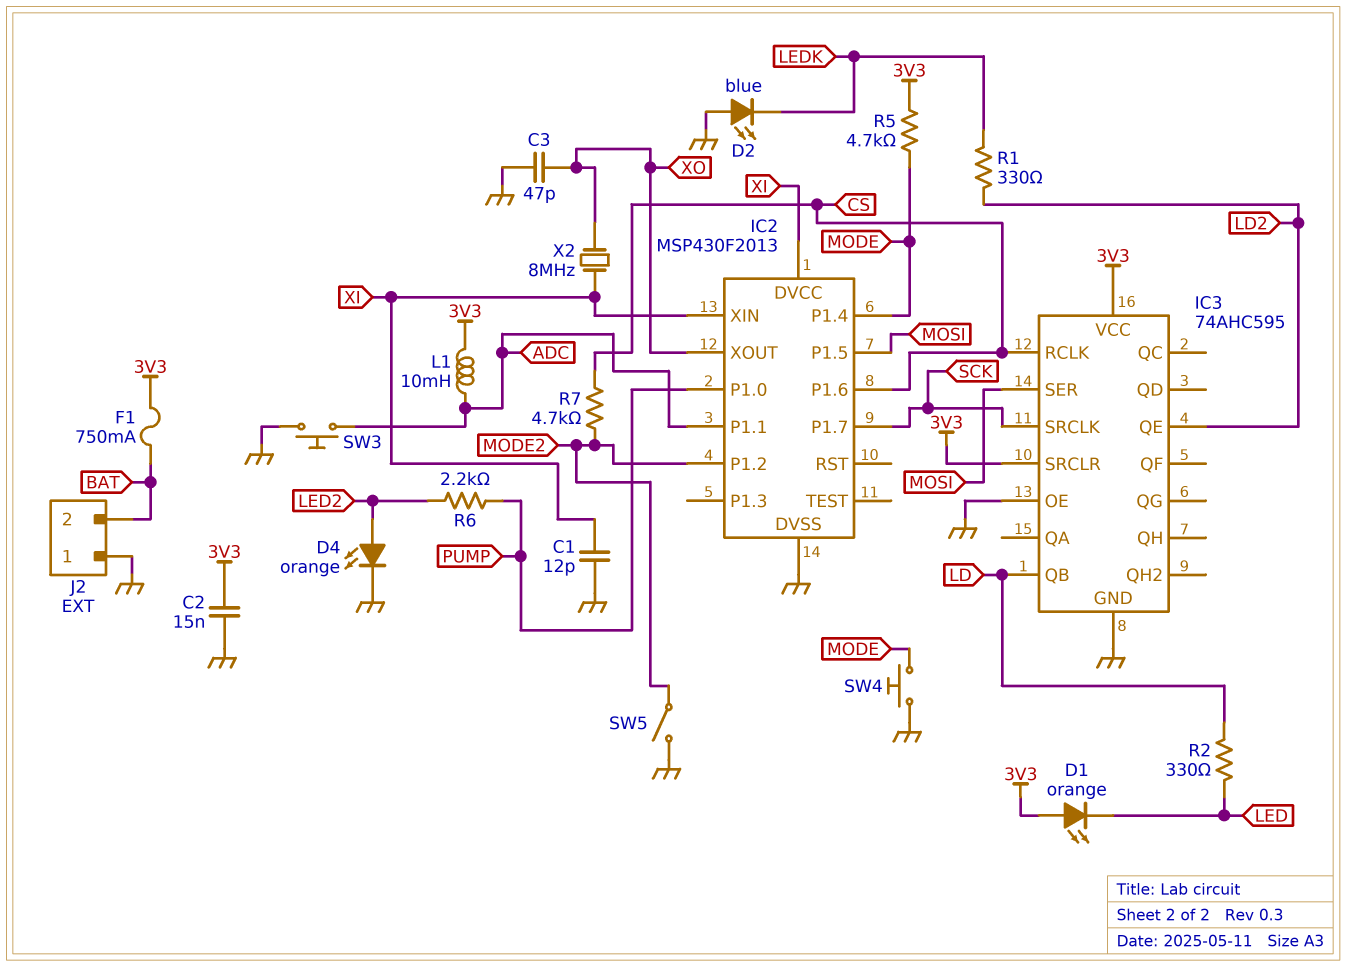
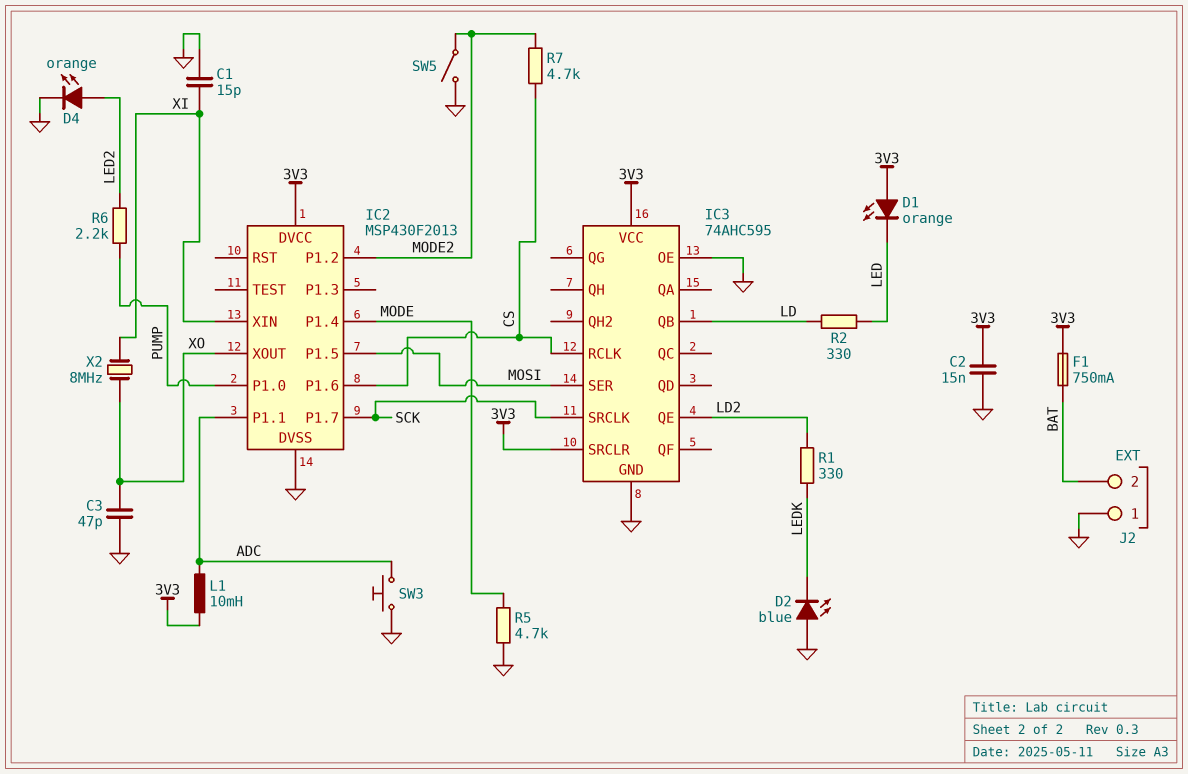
C1: 12pF (GND, XI) -> 15pF (GND, XI)
IC2 pin DVCC: XI -> 3V3
R5: 4.7k (3V3, MODE) -> 4.7k (GND, MODE)
SW4: button (GND, MODE) -> none

